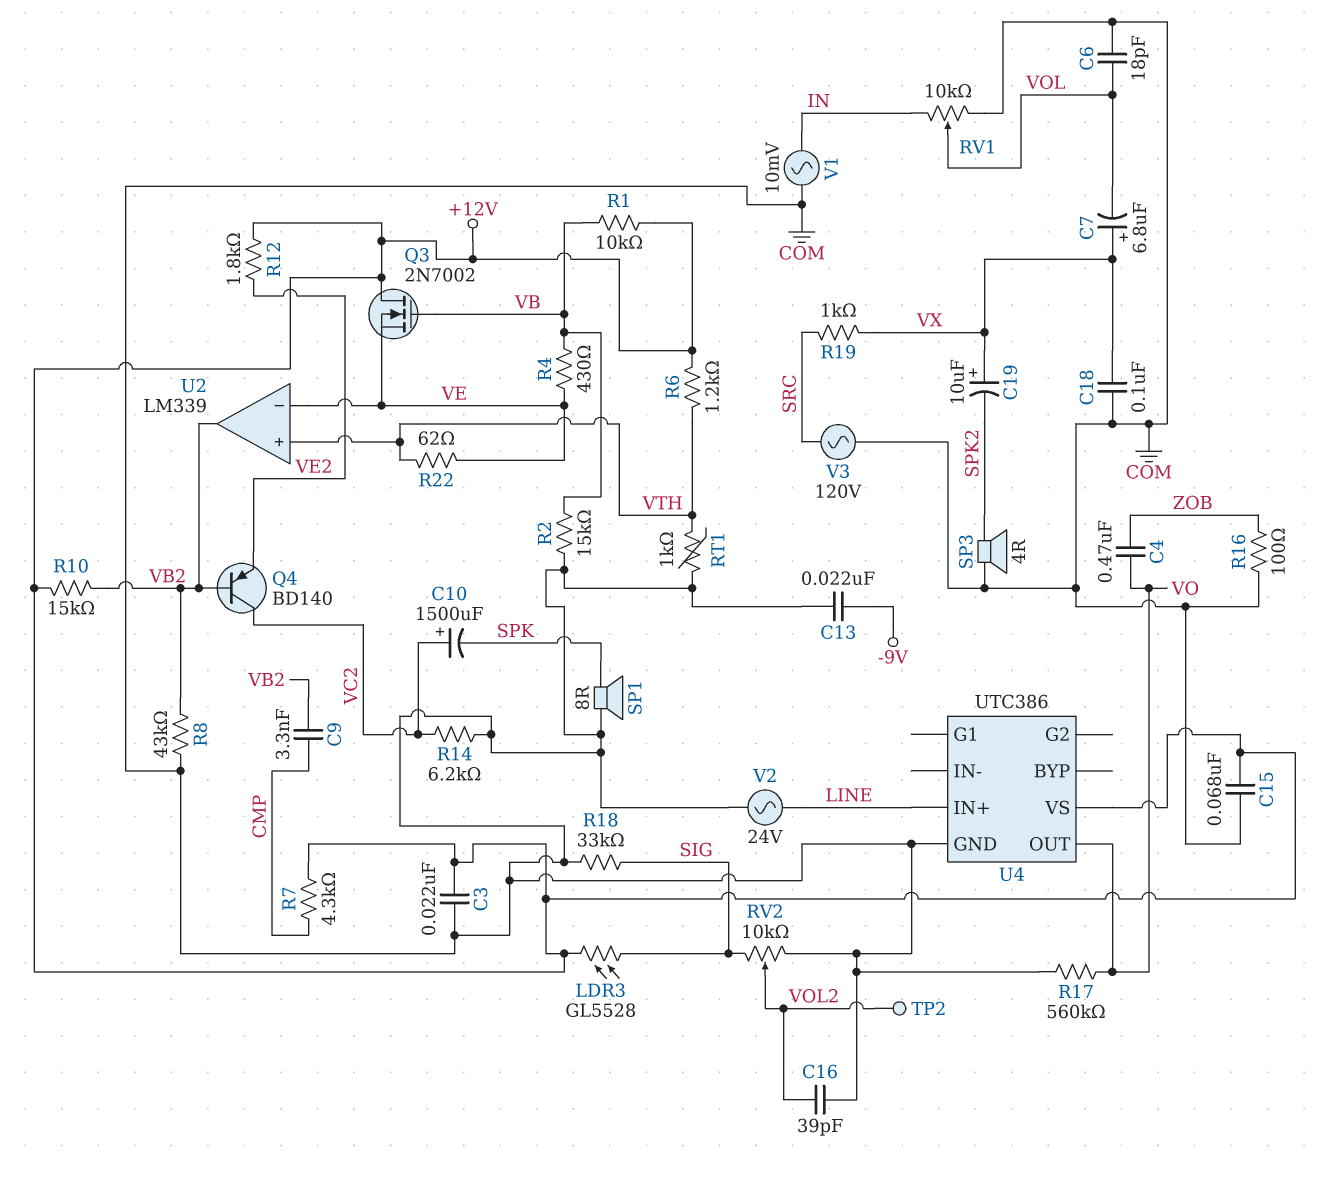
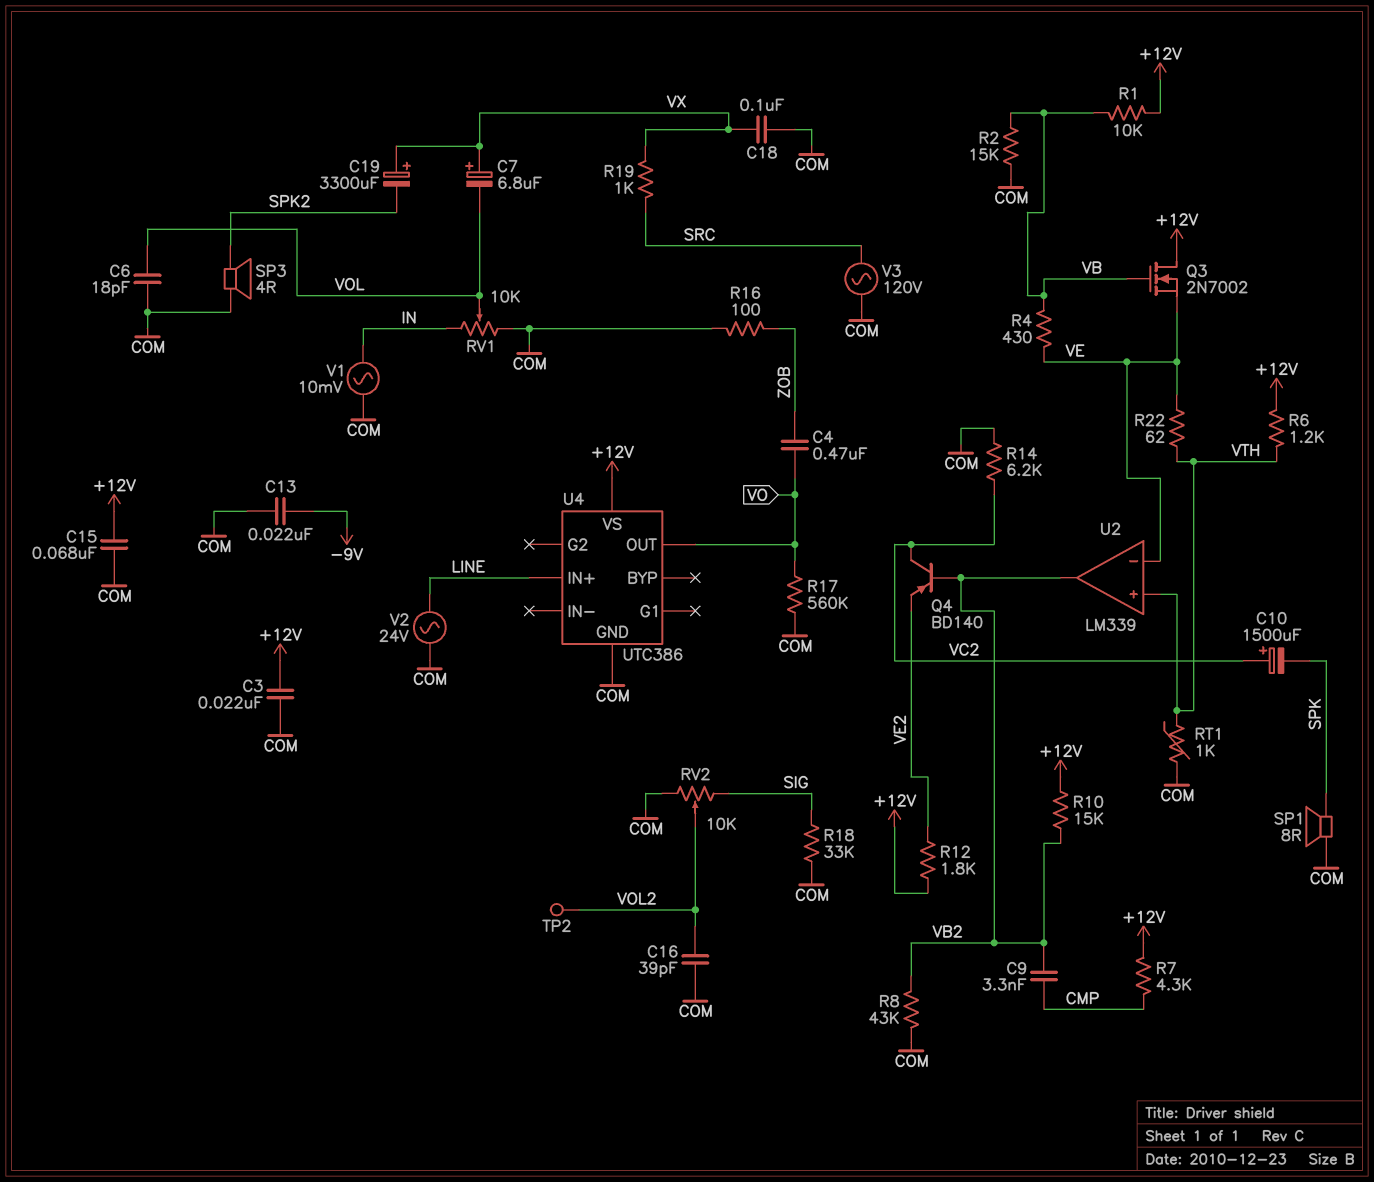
C19: 10uF (plus VX, minus SPK2) -> 3300uF (plus VX, minus SPK2)
LDR3: GL5528 (+12V, SIG) -> none

